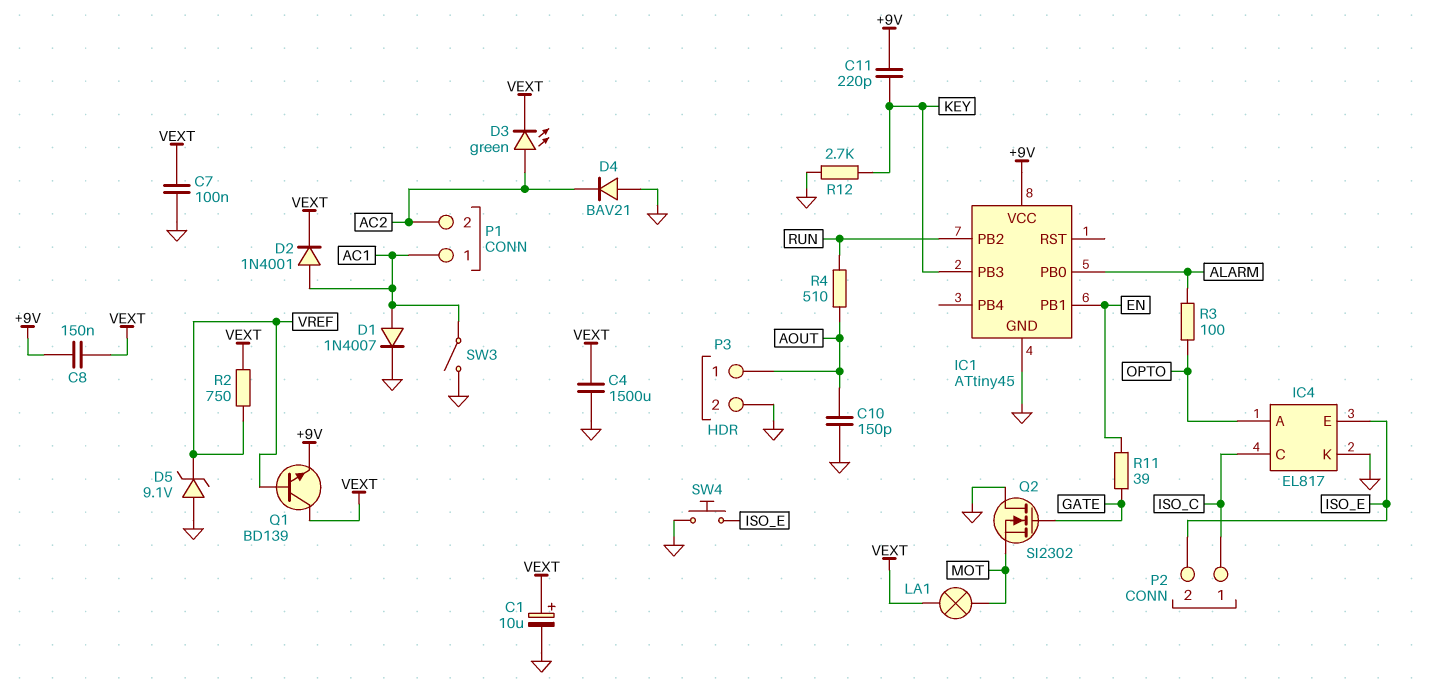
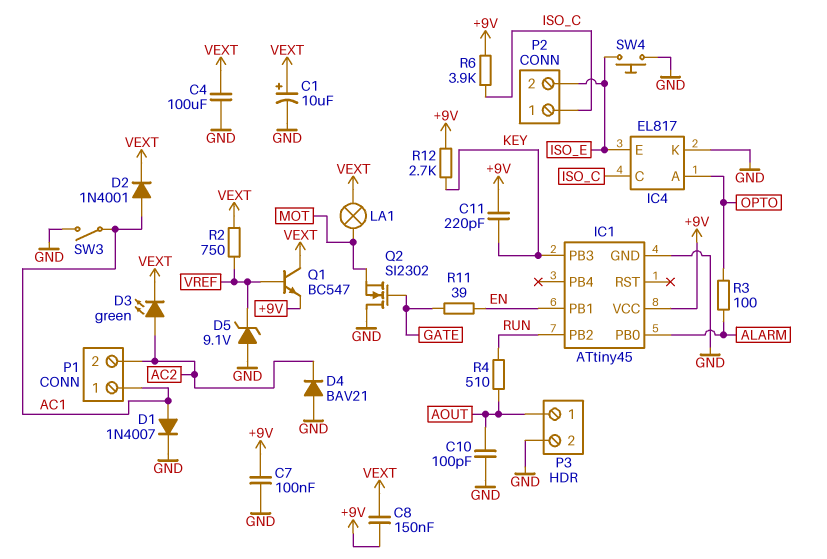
C4: 1500uF (GND, VEXT) -> 100uF (GND, VEXT)
C7: 100nF (GND, VEXT) -> 100nF (+9V, GND)
C10: 150pF (AOUT, GND) -> 100pF (AOUT, GND)
Q1: NPN BD139 (B VREF, C VEXT, E +9V) -> NPN BC547 (B VREF, C VEXT, E +9V)
R6: none -> 3.9k (+9V, ISO_C)
R12: 2.7k (GND, KEY) -> 2.7k (+9V, KEY)

